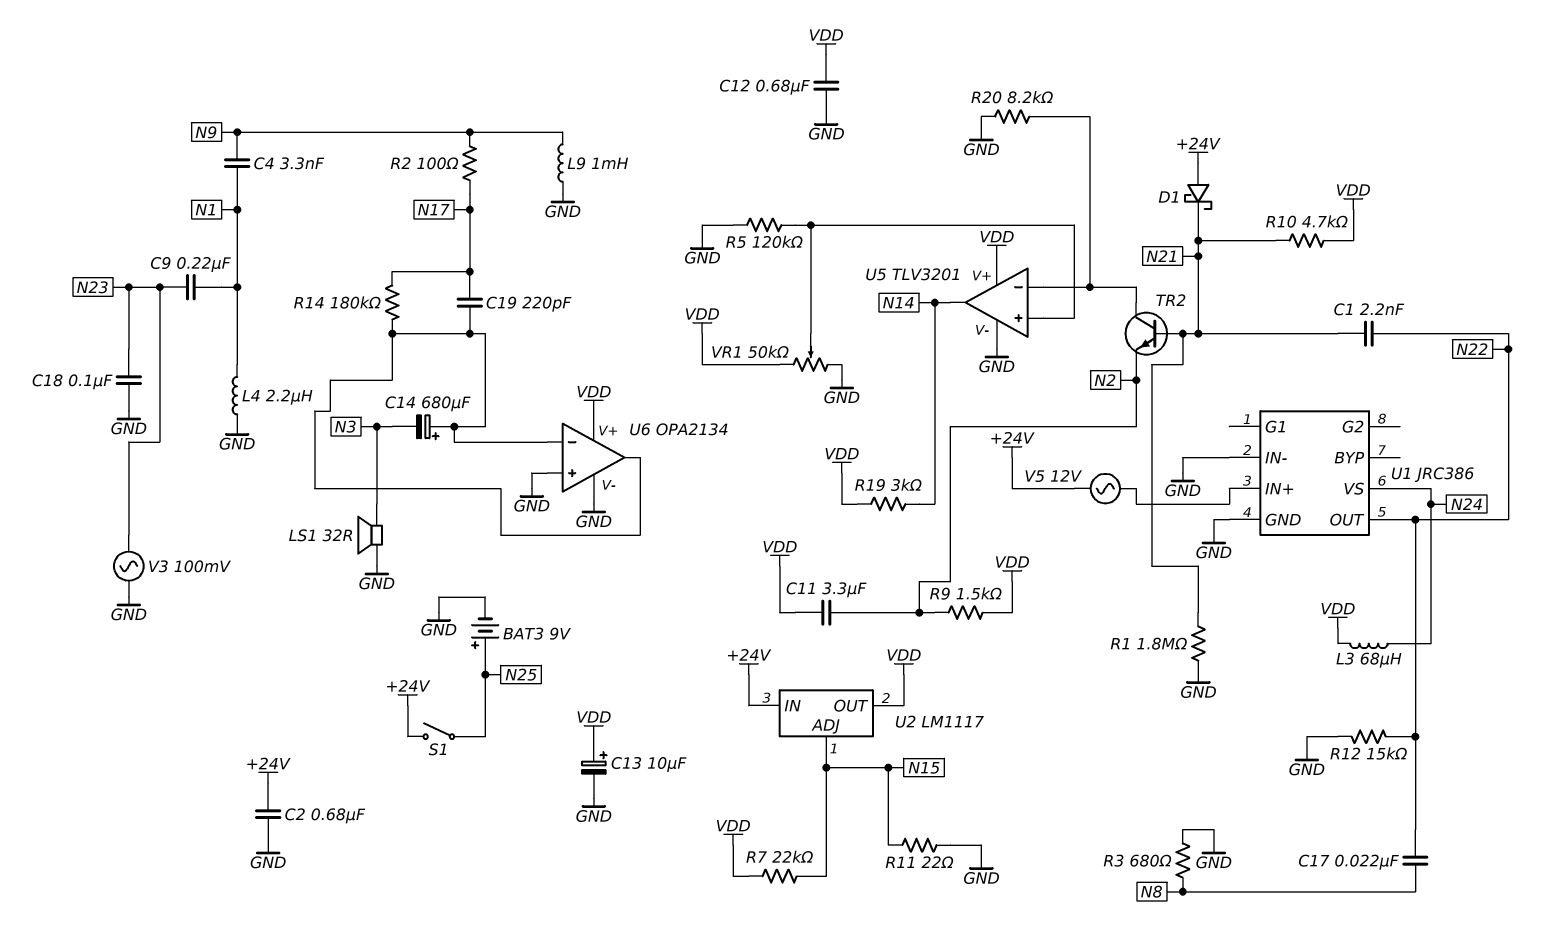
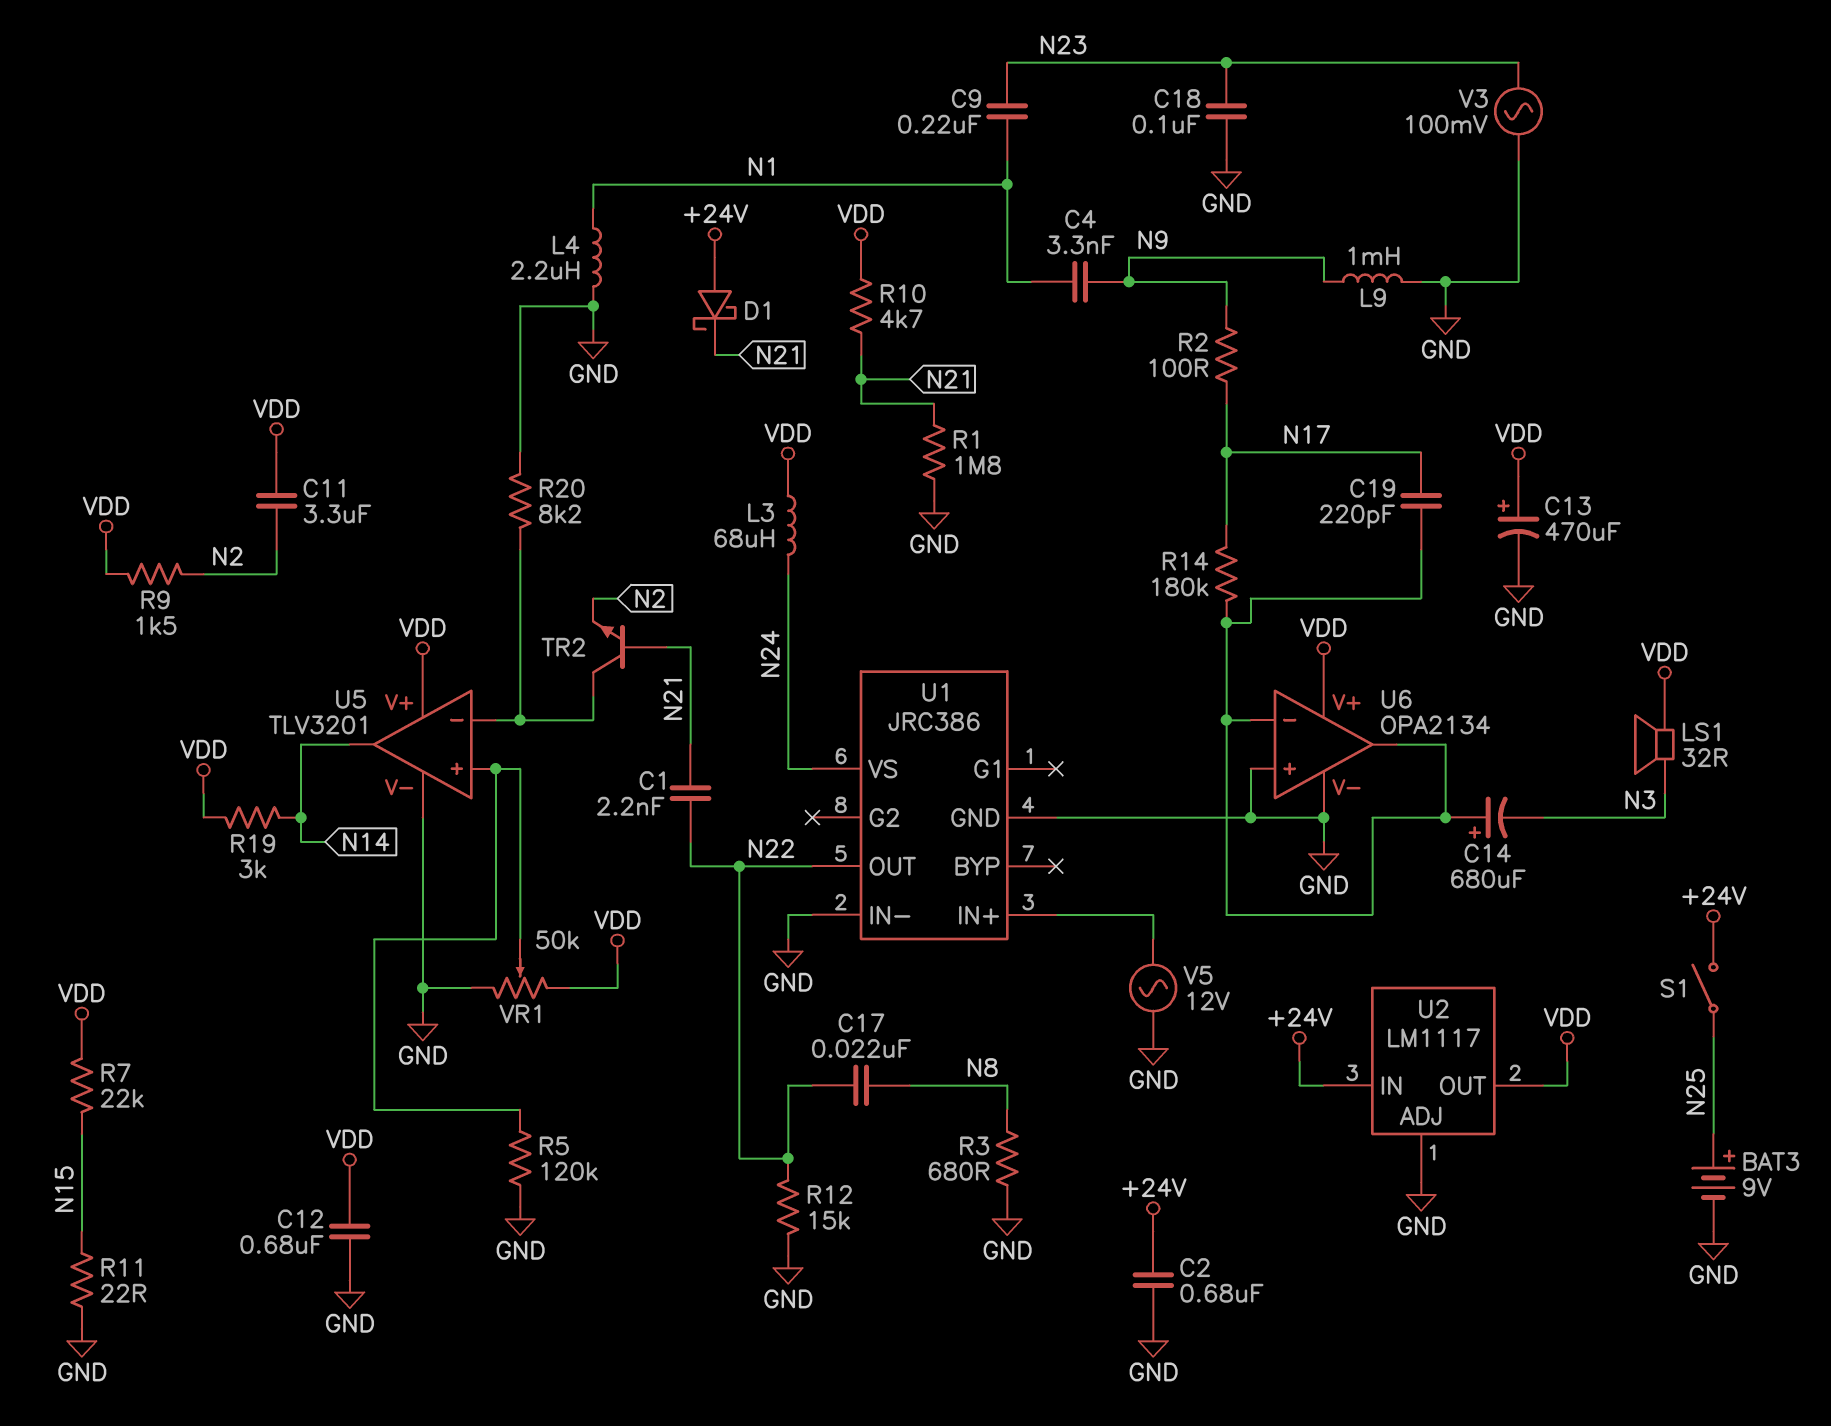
C13: 10uF (plus VDD, minus GND) -> 470uF (plus VDD, minus GND)
LS1: speaker 32R (GND, N3) -> speaker 32R (N3, VDD)
U2 pin ADJ: N15 -> GND
V5: AC 12V (+24V, U1/IN+) -> AC 12V (GND, U1/IN+)

